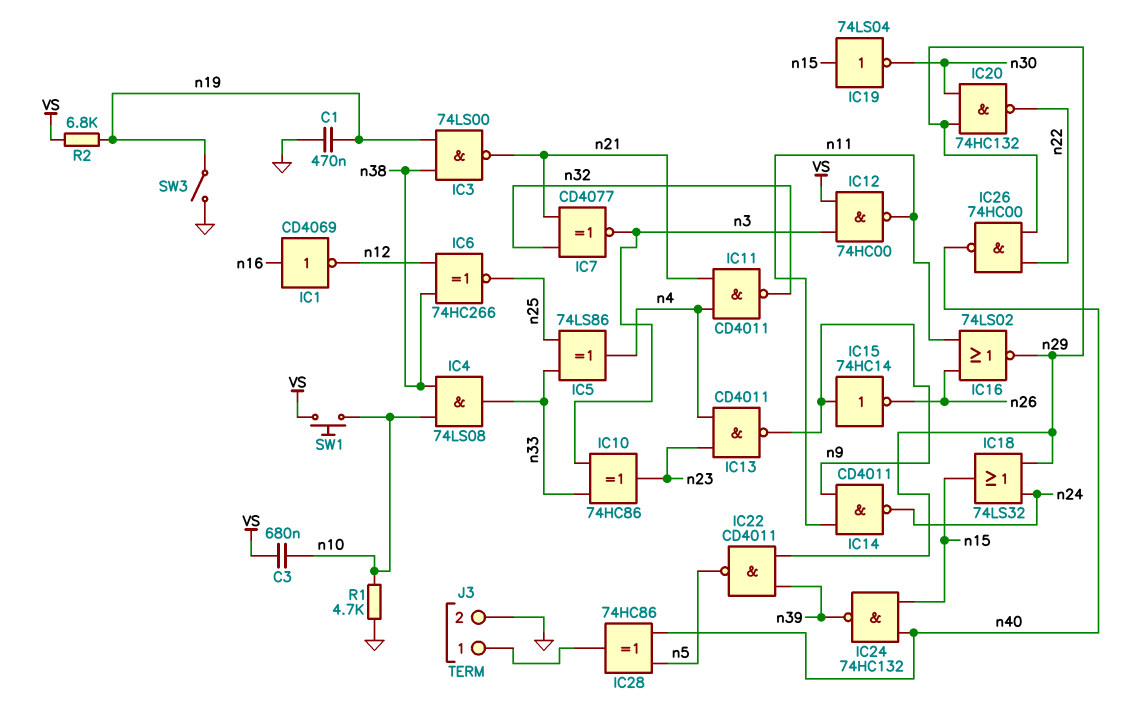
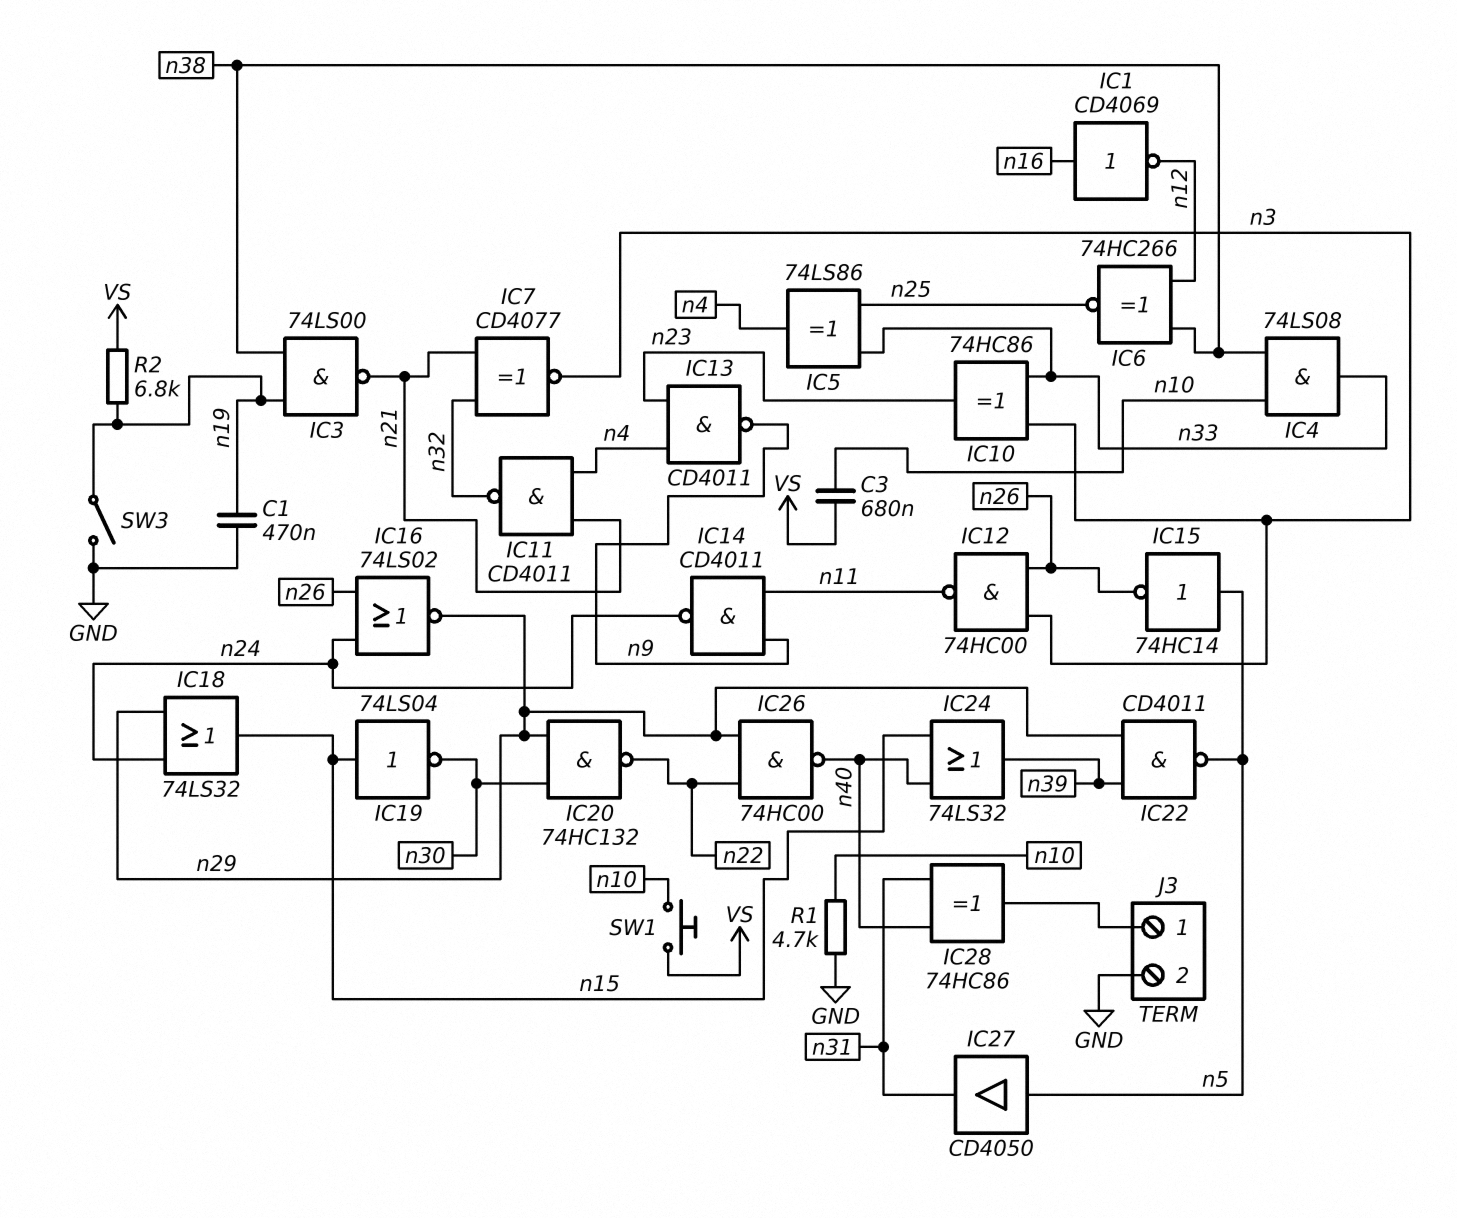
IC12: NAND 74HC00 (in VS, in n3, out n11) -> NAND 74HC00 (in n3, in n26, out n11)
IC15: NOT 74HC14 (in n9, out n26) -> NOT 74HC14 (in n5, out n26)
IC16: NOR 74LS02 (in n11, in n26, out n29) -> NOR 74LS02 (in n24, in n26, out n29)
IC24: NAND 74HC132 (in n15, in n40, out n39) -> OR 74LS32 (in n15, in n40, out n39)
IC27: none -> buffer CD4050 (in n5, out n31)
IC28: XOR 74HC86 (in n5, in n40, out J3/1) -> XOR 74HC86 (in n31, in n40, out J3/1)

